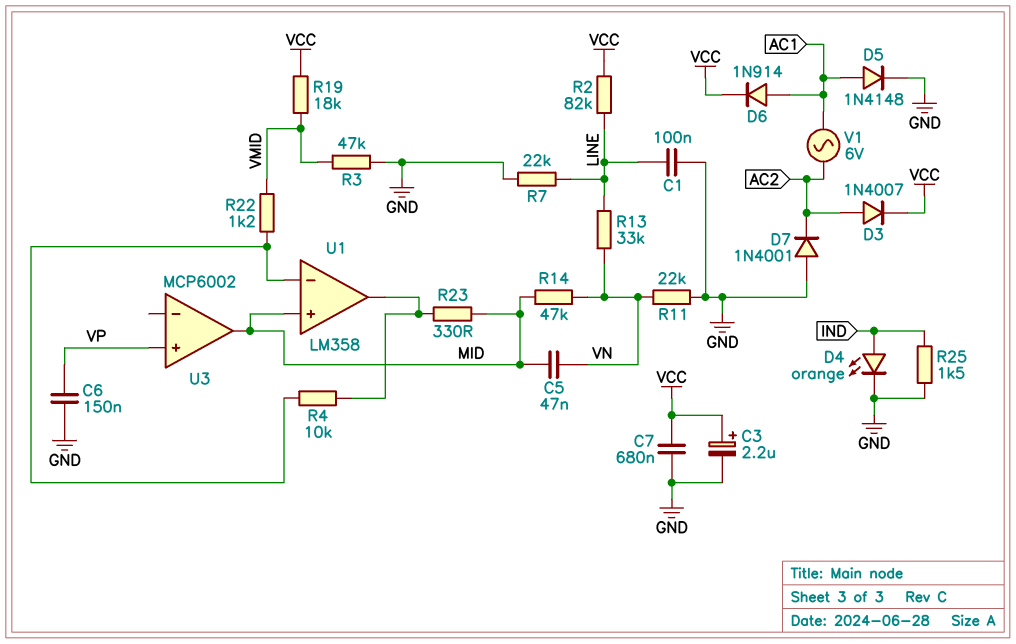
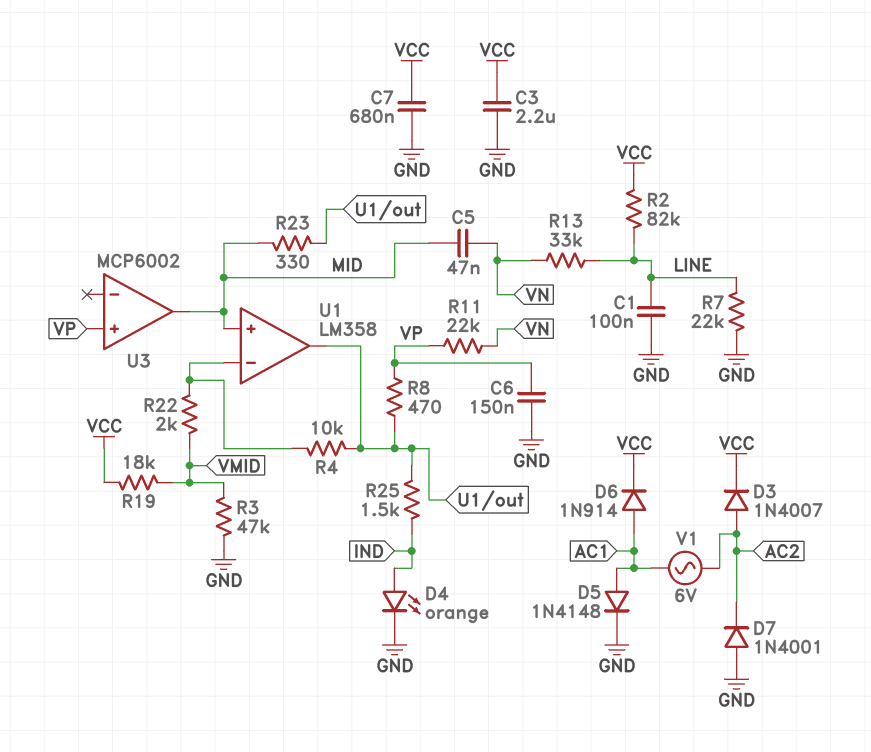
C3: 2.2uF (plus VCC, minus GND) -> 2.2uF (GND, VCC)
R8: none -> 470 (U1/out, VP)
R11: 22k (GND, VN) -> 22k (VN, VP)
R14: 47k (MID, VN) -> none
R22: 1.2k (U1/in-, VMID) -> 2k (U1/in-, VMID)
R25: 1.5k (GND, IND) -> 1.5k (IND, U1/out)

